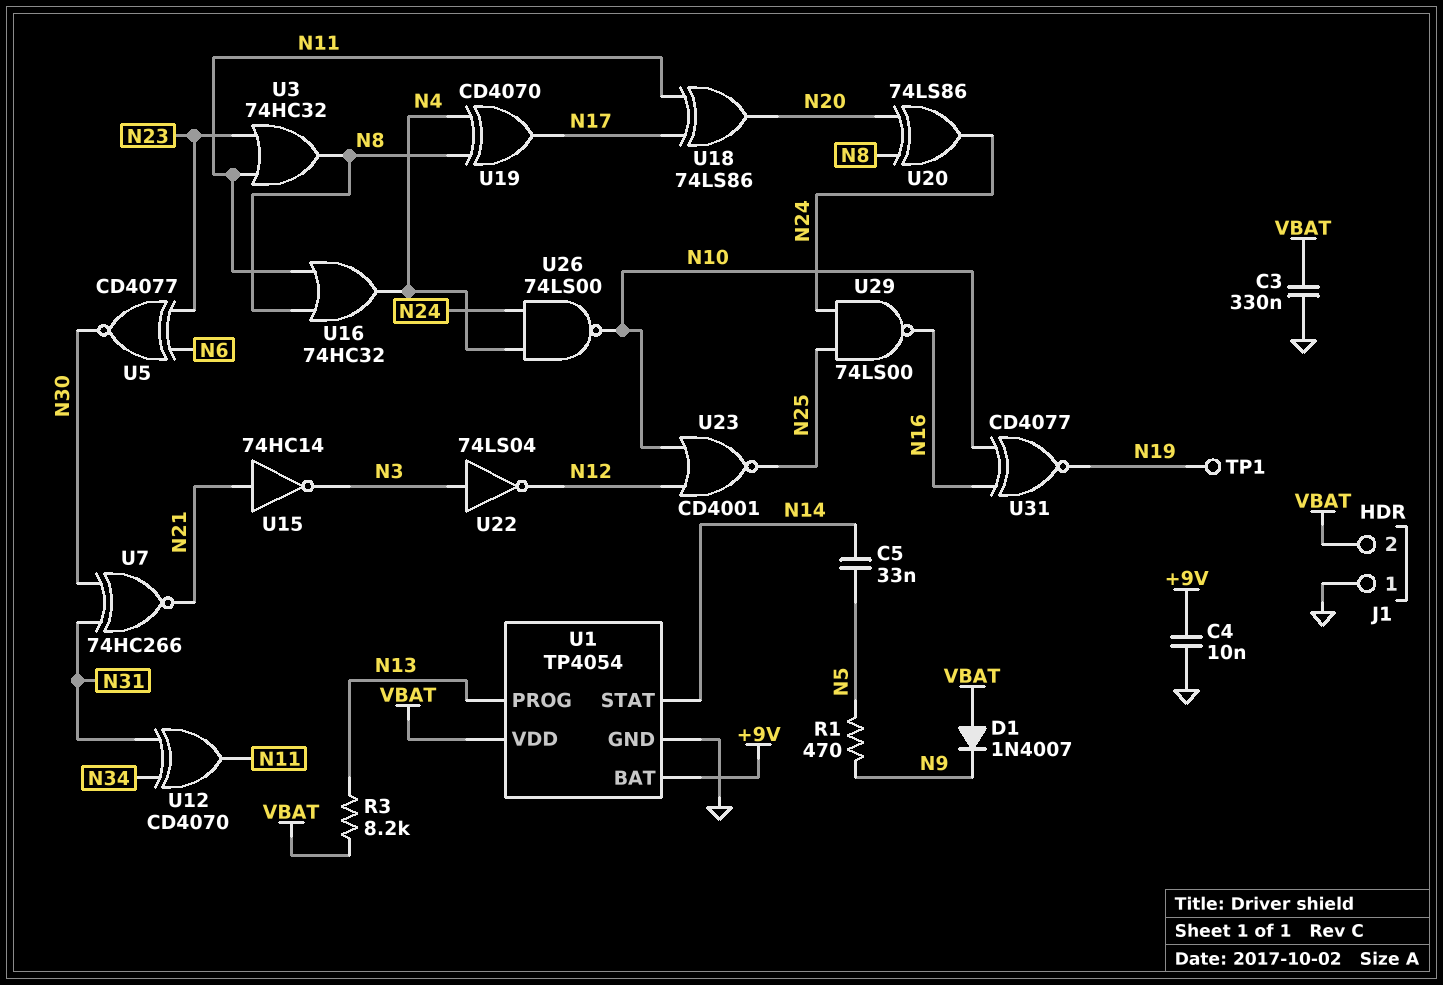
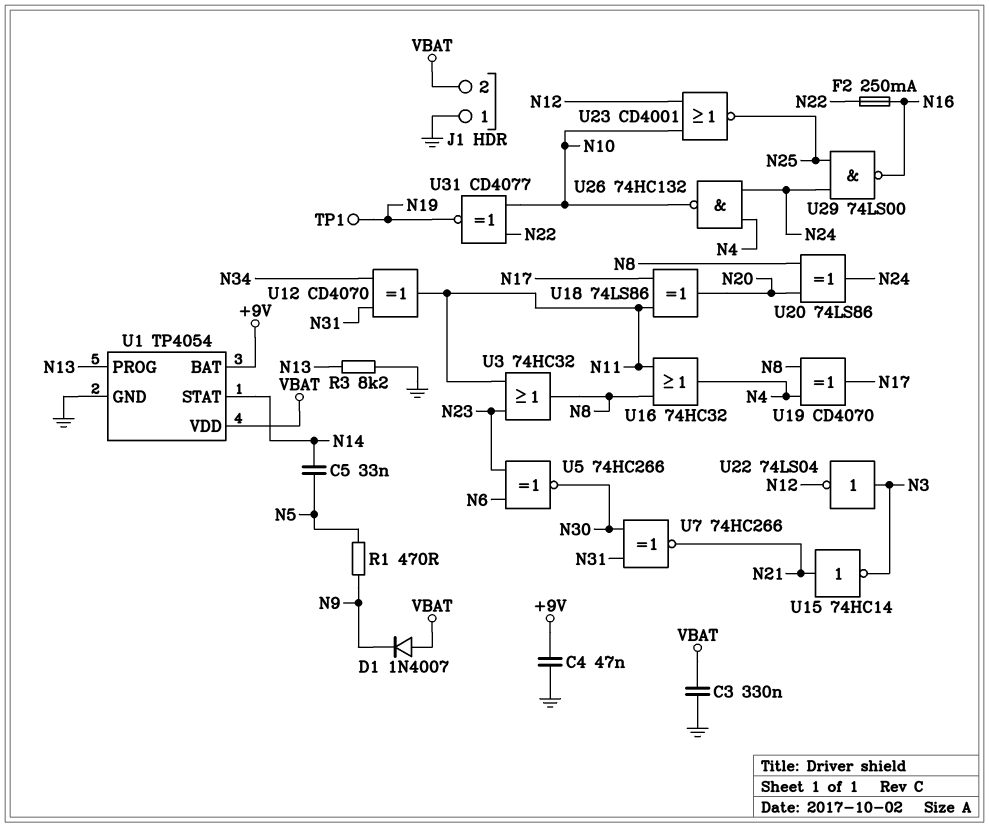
C4: 10nF (+9V, GND) -> 47nF (+9V, GND)
F2: none -> 250mA (N16, N22)
R3: 8.2k (N13, VBAT) -> 8.2k (GND, N13)
U5: XNOR CD4077 (in N6, in N23, out N30) -> XNOR 74HC266 (in N6, in N23, out N30)
U26: NAND 74LS00 (in N4, in N24, out N10) -> NAND 74HC132 (in N4, in N24, out N10)
U31: XNOR CD4077 (in N10, in N16, out N19) -> XNOR CD4077 (in N10, in N22, out N19)

